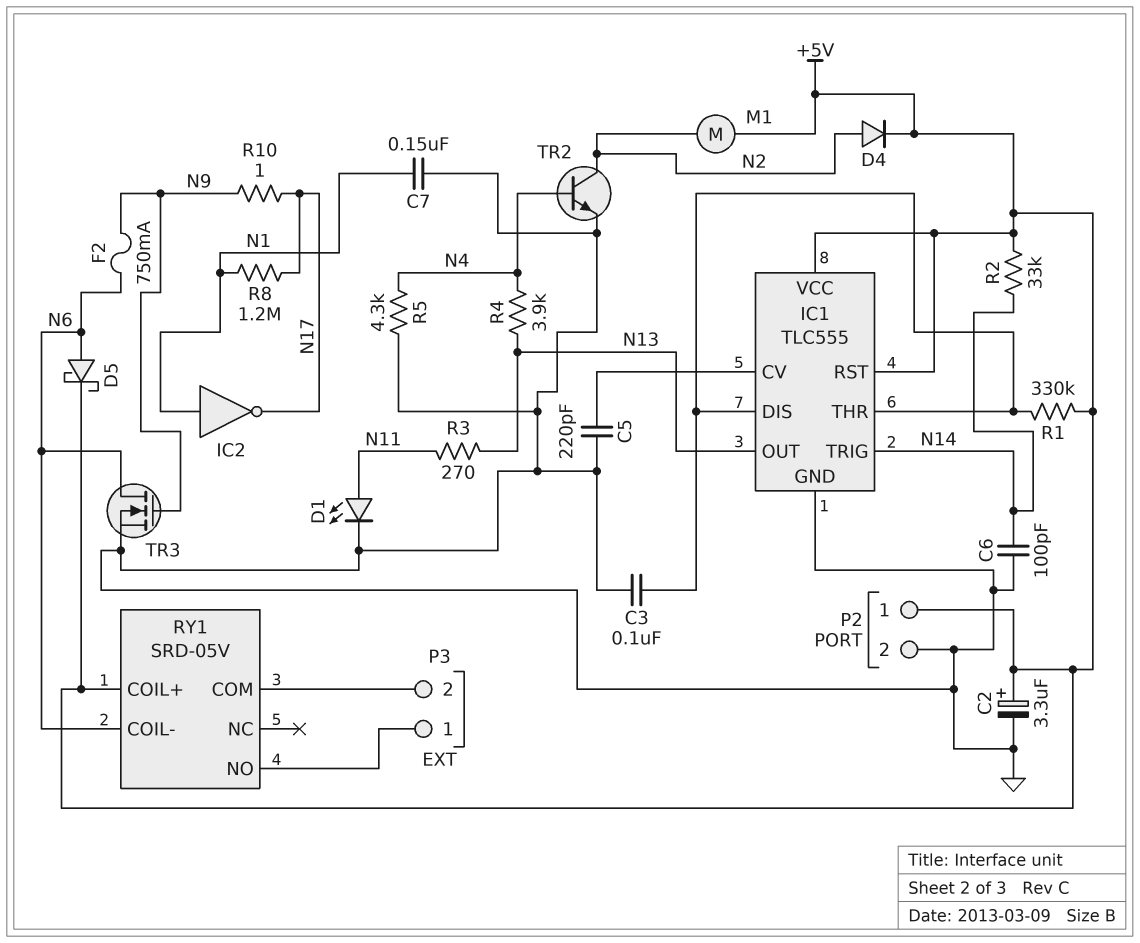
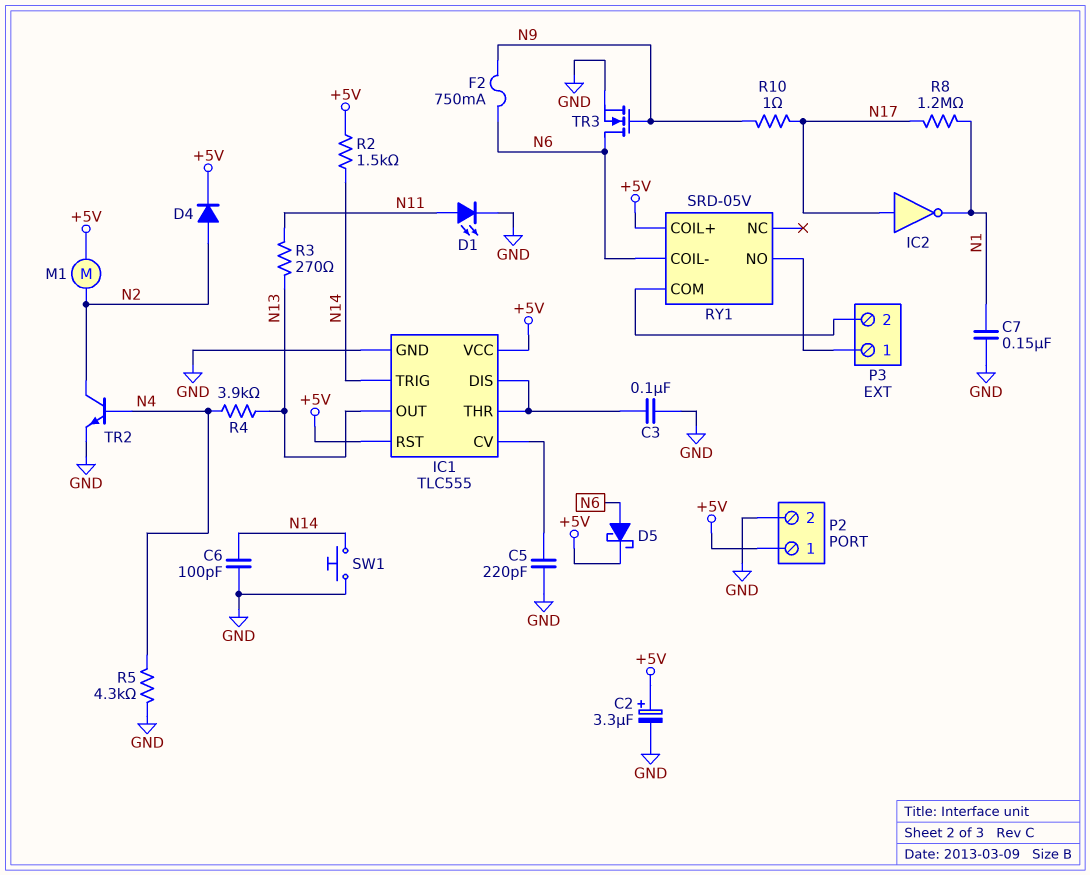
IC2: NOT (in N1, out N17) -> NOT (in N17, out N1)
R1: 330k (+5V, IC1/DIS) -> none
R2: 33k (+5V, N14) -> 1.5k (+5V, N14)
SW1: none -> button (GND, N14)

